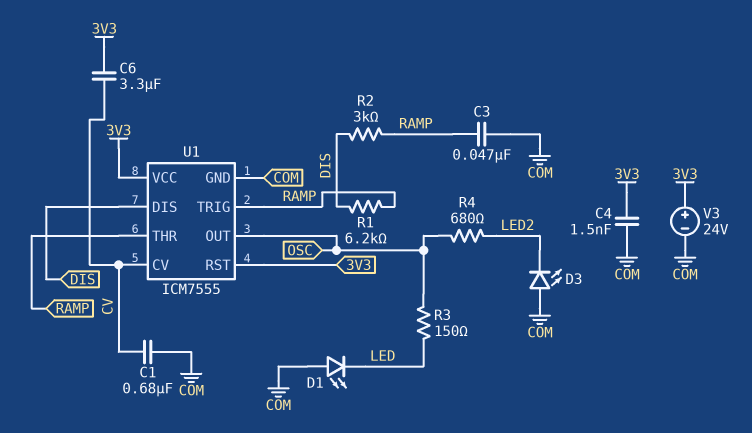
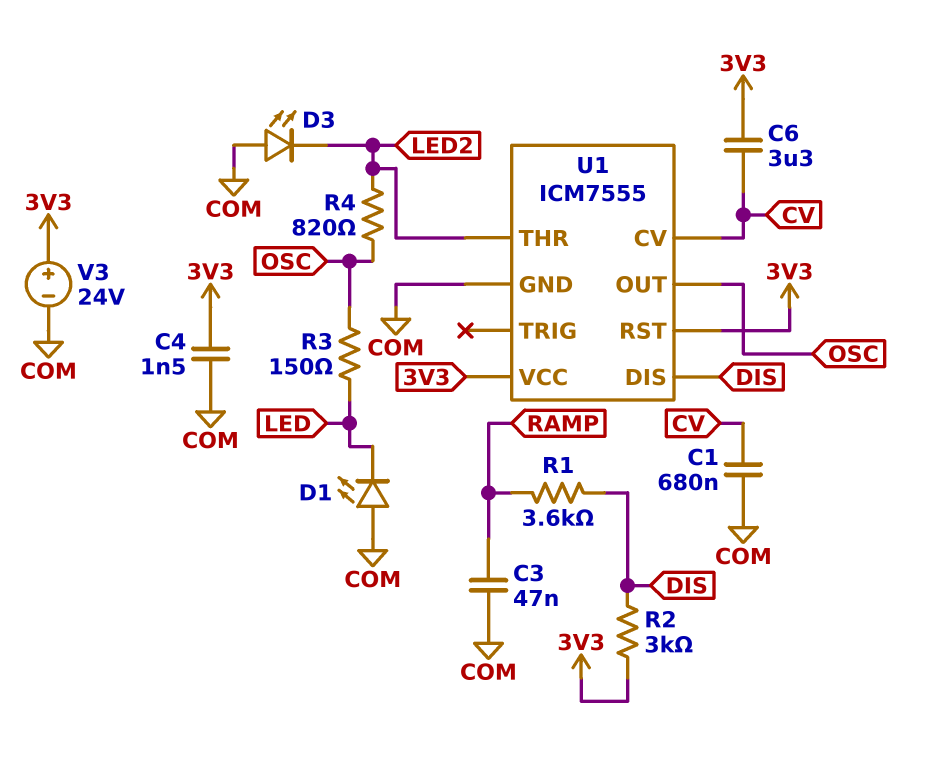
R1: 6.2k (DIS, RAMP) -> 3.6k (DIS, RAMP)
R2: 3k (DIS, RAMP) -> 3k (3V3, DIS)
R4: 680 (LED2, OSC) -> 820 (LED2, OSC)
U1 pin THR: RAMP -> LED2
U1 pin TRIG: RAMP -> none

